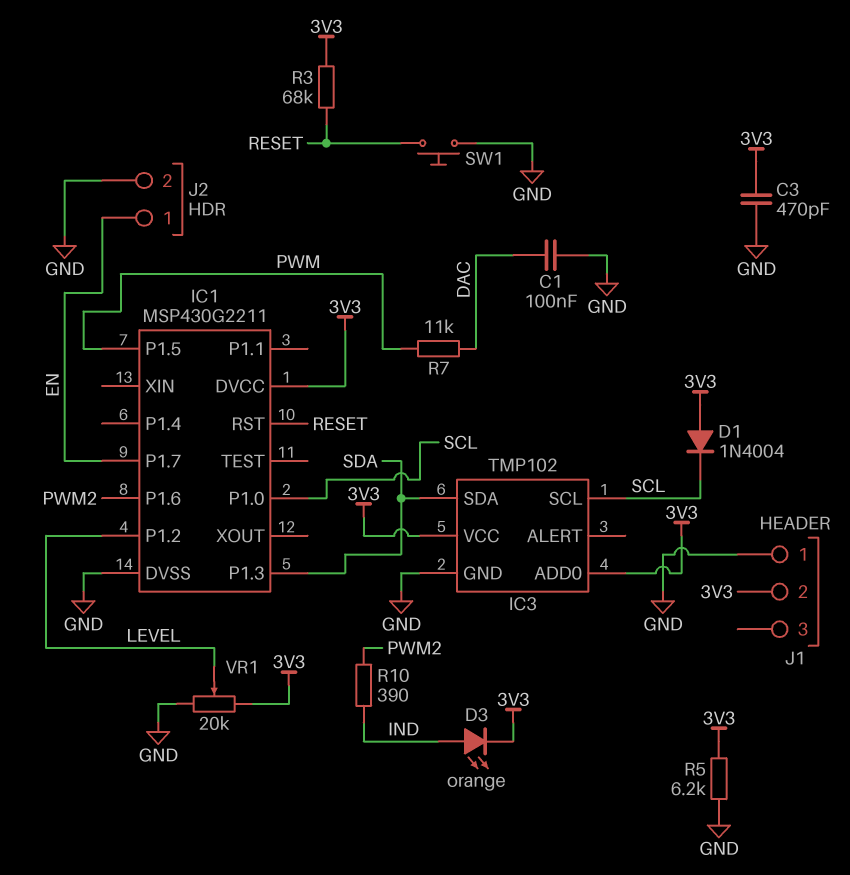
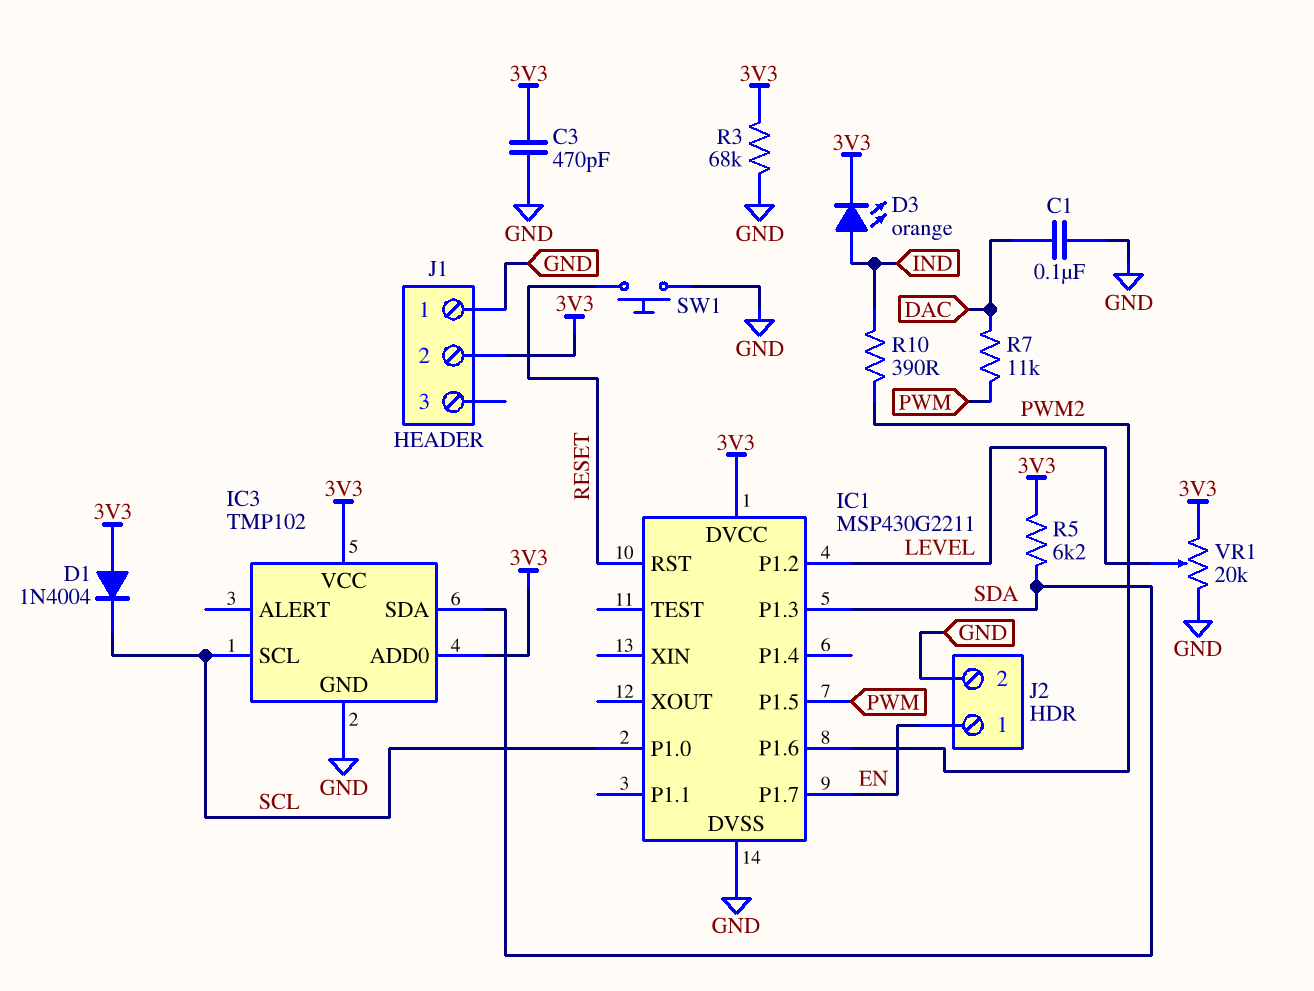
R3: 68k (3V3, RESET) -> 68k (3V3, GND)
R5: 6.2k (3V3, GND) -> 6.2k (3V3, SDA)

